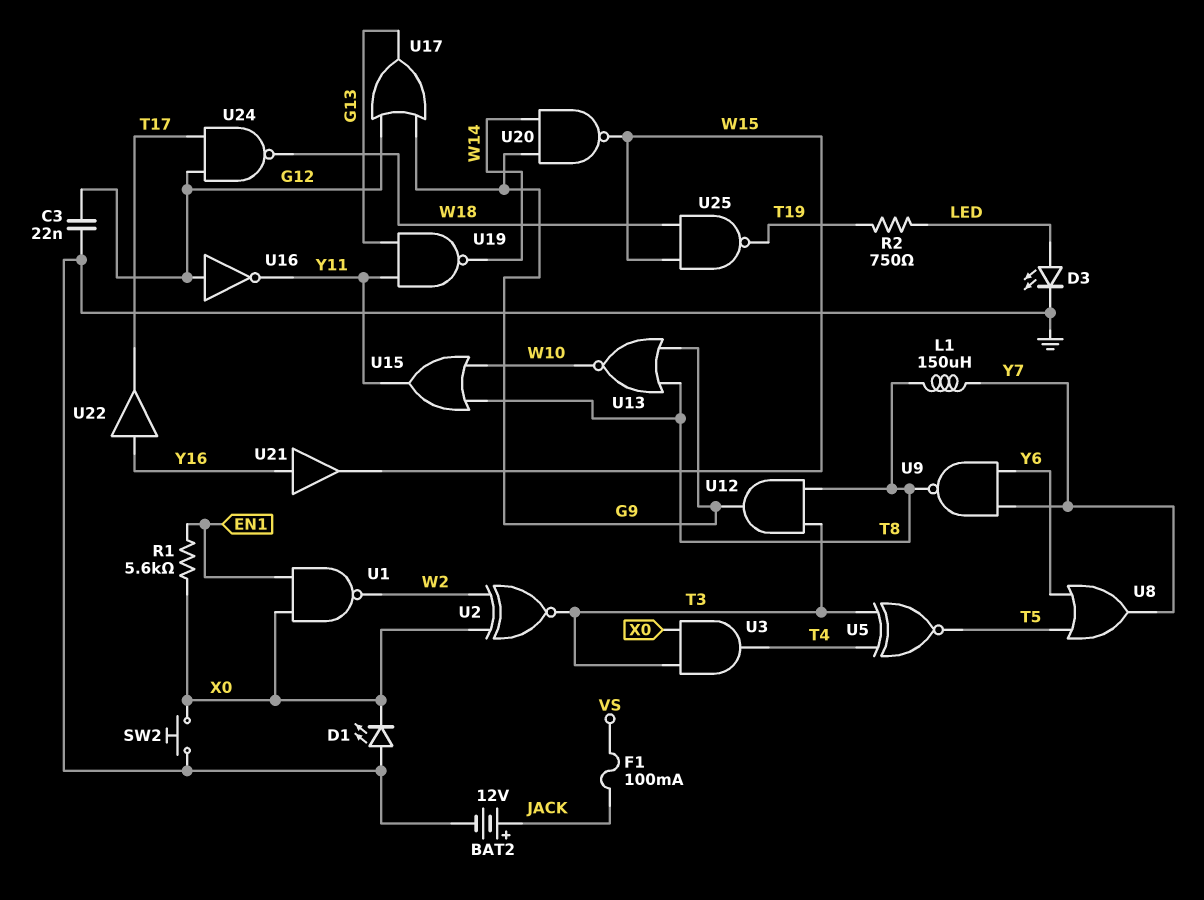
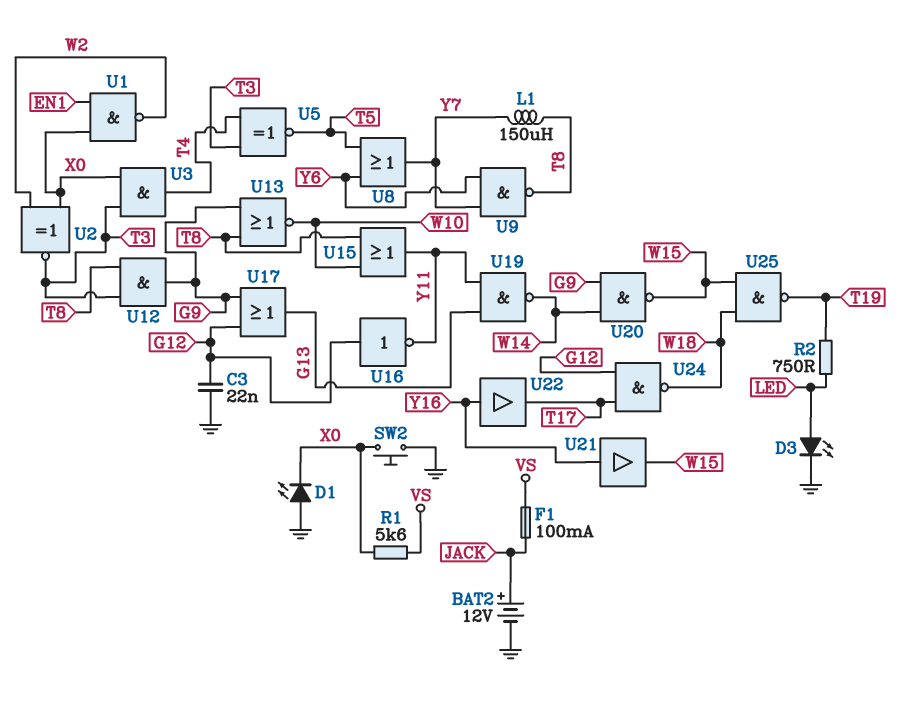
R1: 5.6k (EN1, X0) -> 5.6k (VS, X0)

